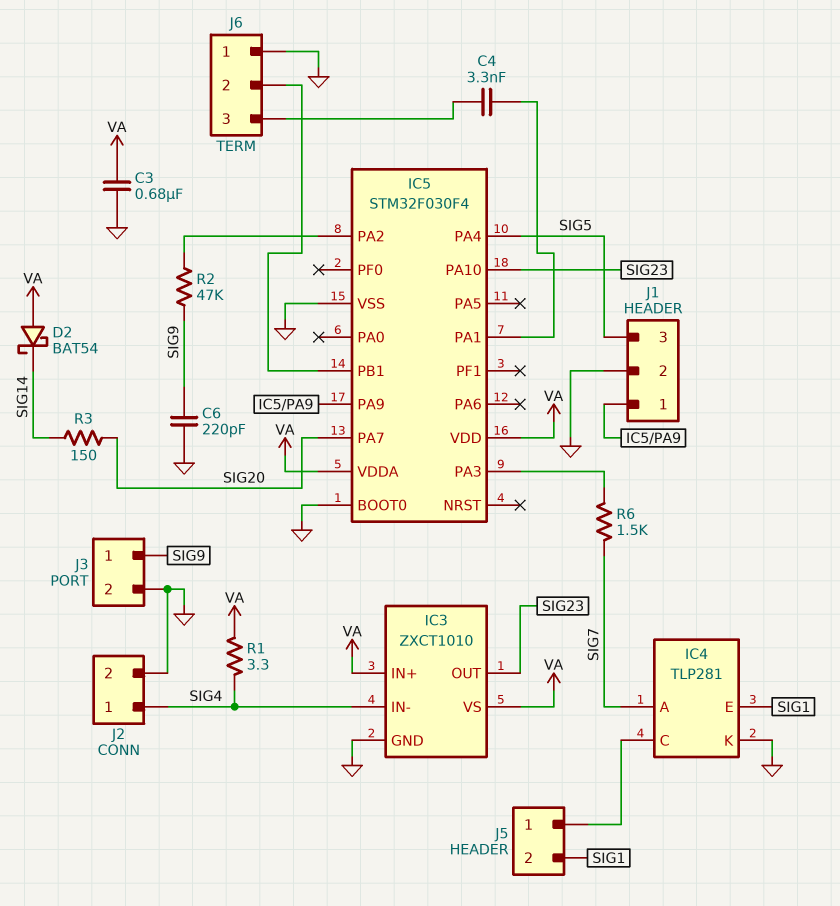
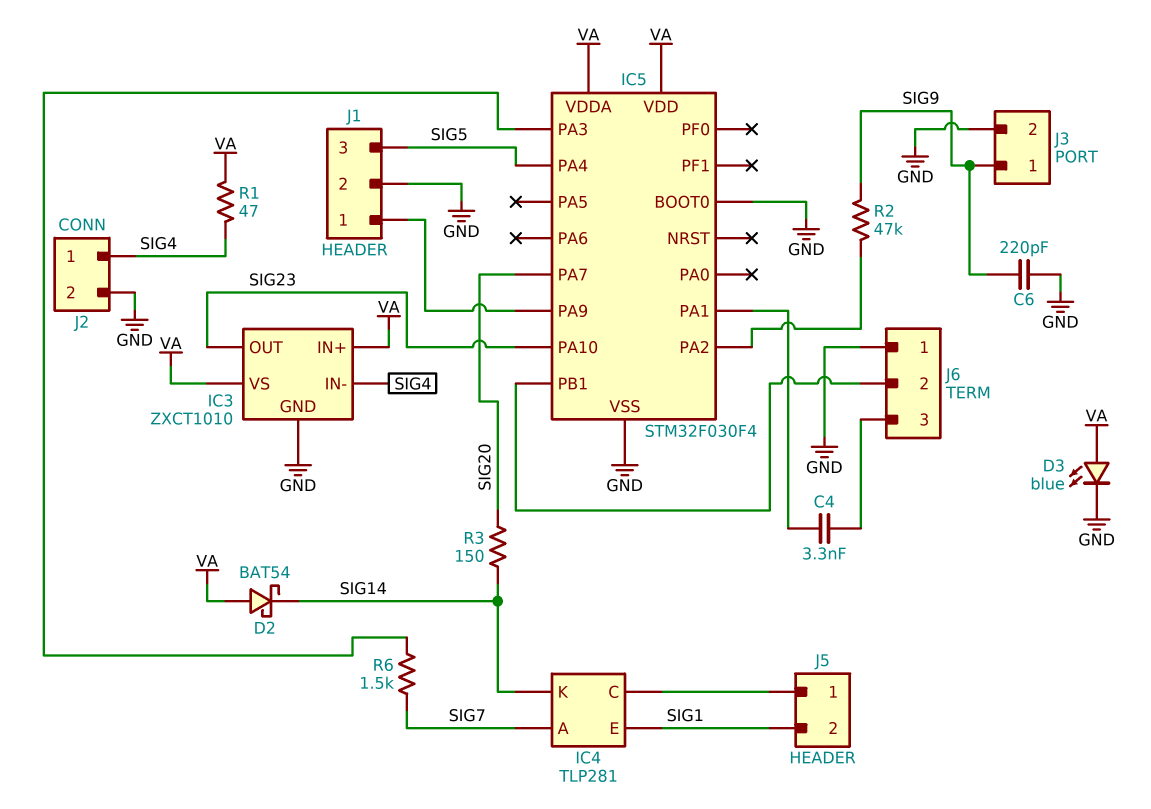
C3: 680nF (GND, VA) -> none
D3: none -> LED blue (A VA, K GND)
IC4 pin K: GND -> SIG14
R1: 3.3 (SIG4, VA) -> 47 (SIG4, VA)

